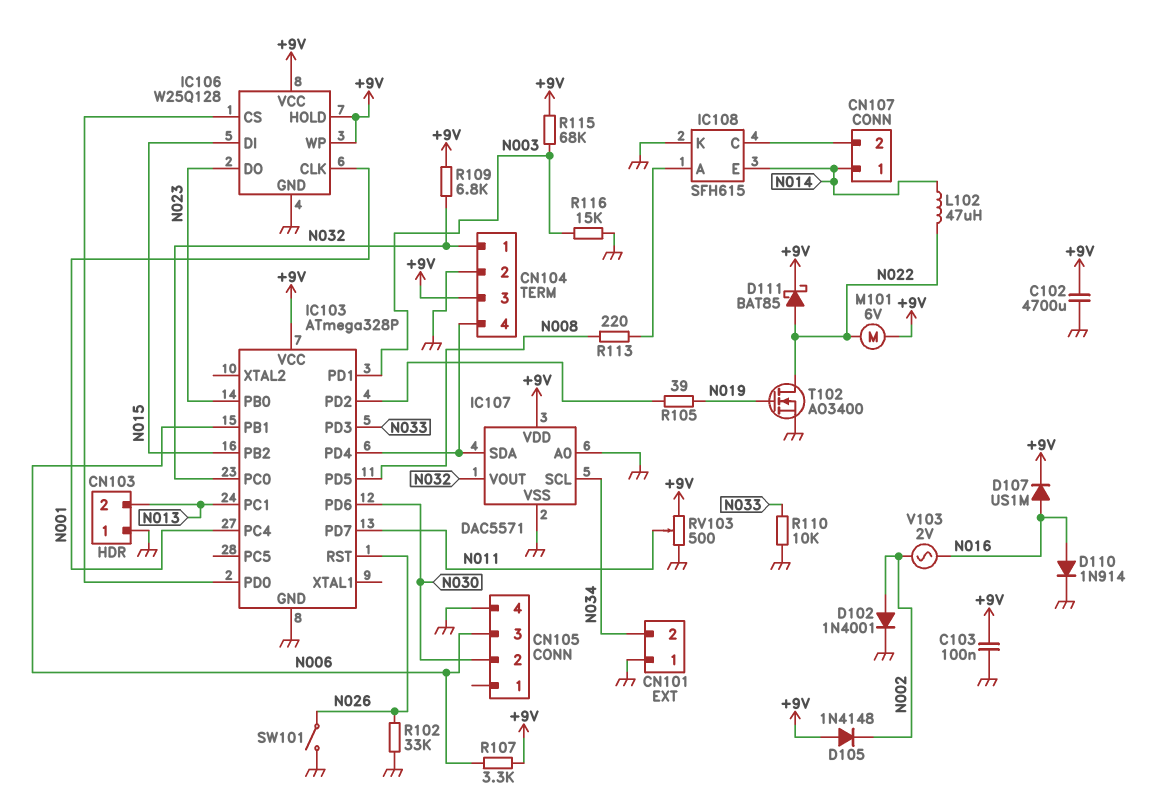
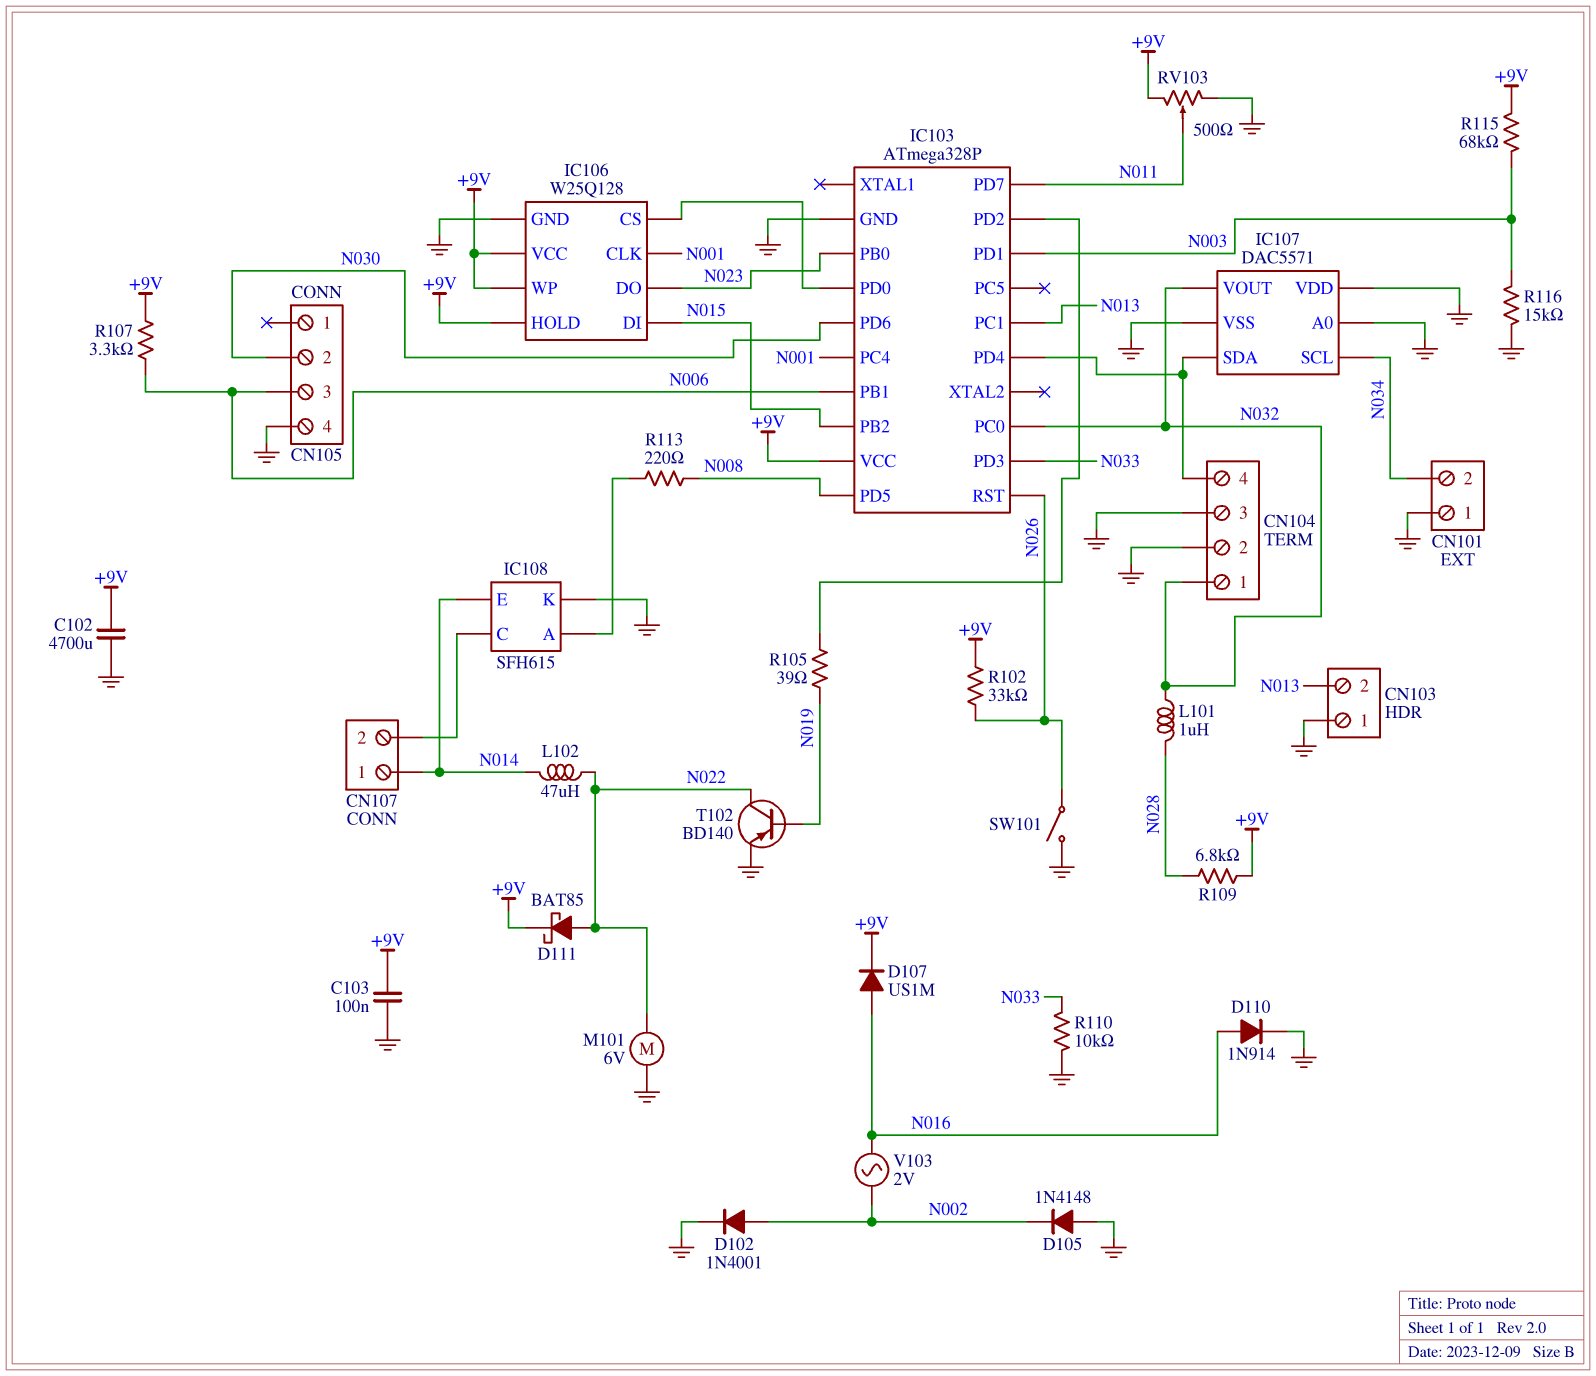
CN104 pin 3: +9V -> GND
D105: diode 1N4148 (A +9V, K N002) -> diode 1N4148 (A GND, K N002)
IC107 pin VDD: +9V -> GND
L101: none -> 1uH (N028, N032)
M101: motor 6V (+9V, N022) -> motor 6V (GND, N022)
R102: 33k (GND, N026) -> 33k (+9V, N026)
R109: 6.8k (+9V, N032) -> 6.8k (+9V, N028)
T102: NMOS AO3400 (G N019, D N022, S GND) -> PNP BD140 (B N019, C N022, E GND)

